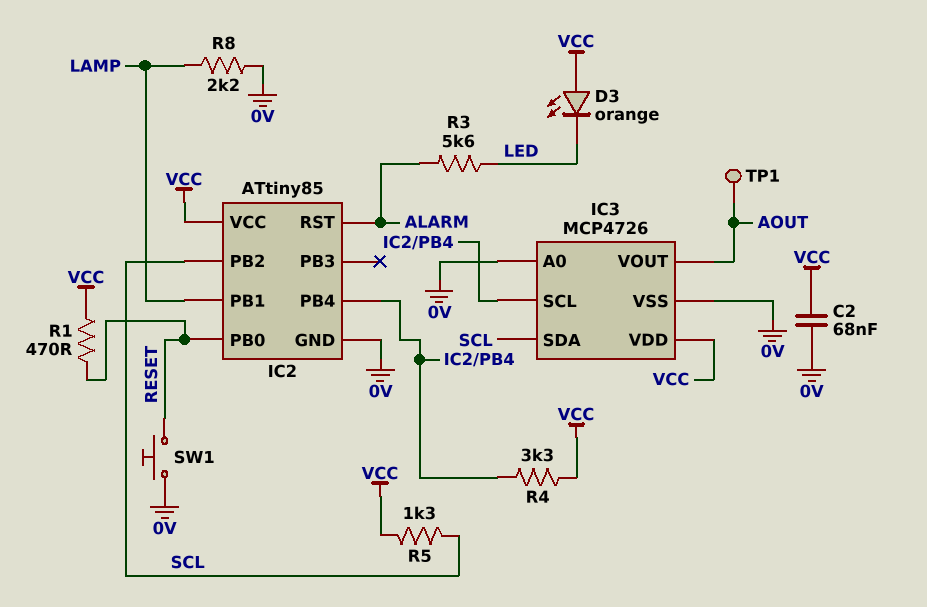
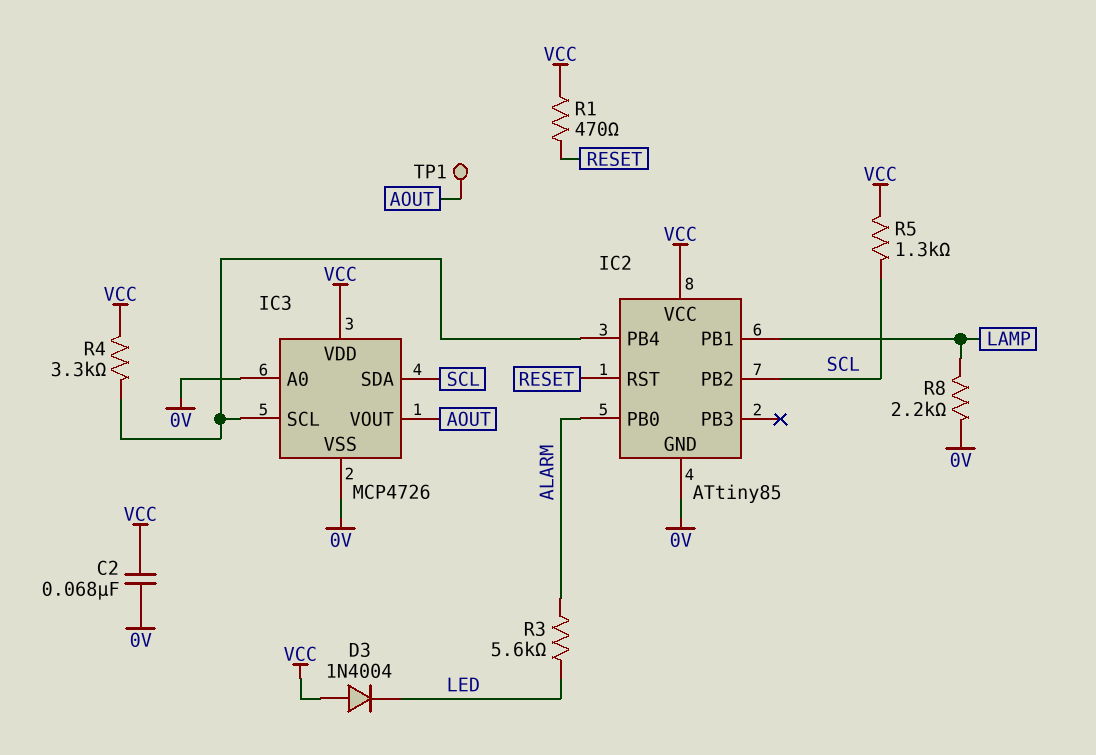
D3: LED orange (A VCC, K LED) -> diode 1N4004 (A VCC, K LED)
IC2 pin PB0: RESET -> ALARM
IC2 pin RST: ALARM -> RESET
SW1: button (0V, RESET) -> none

